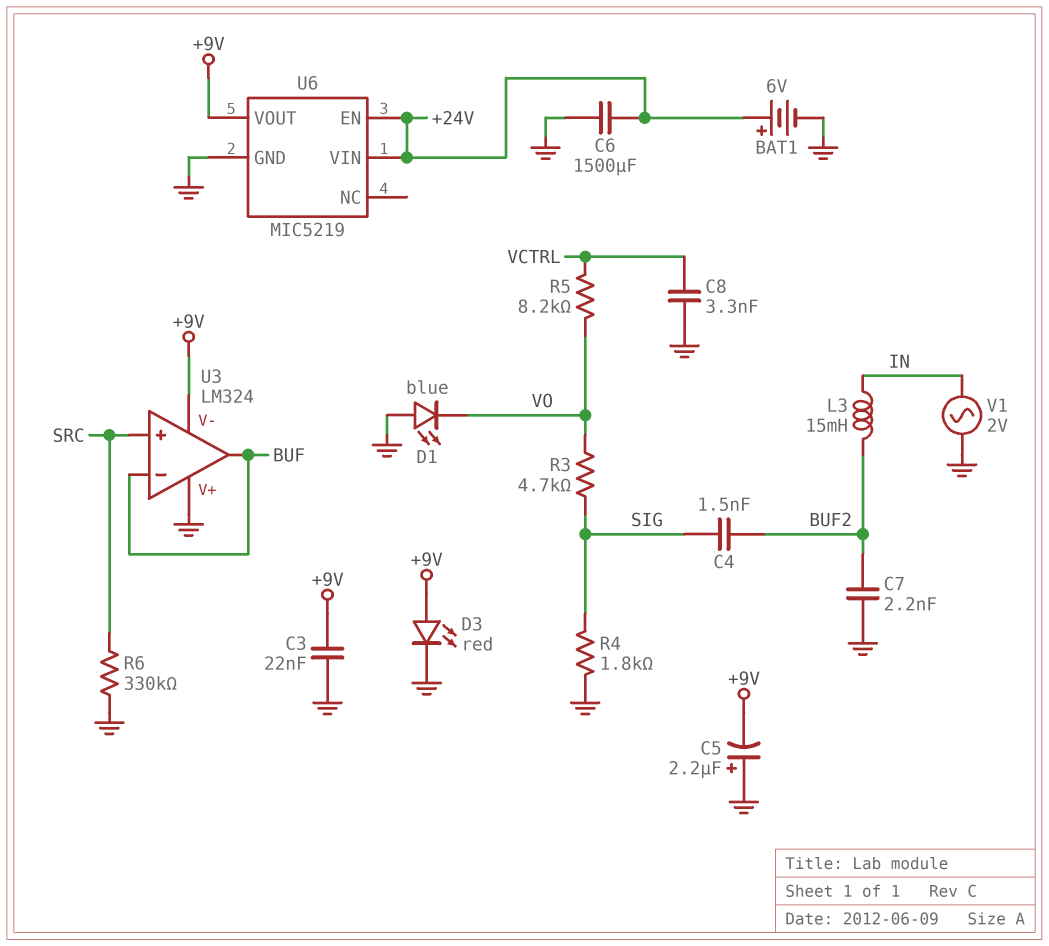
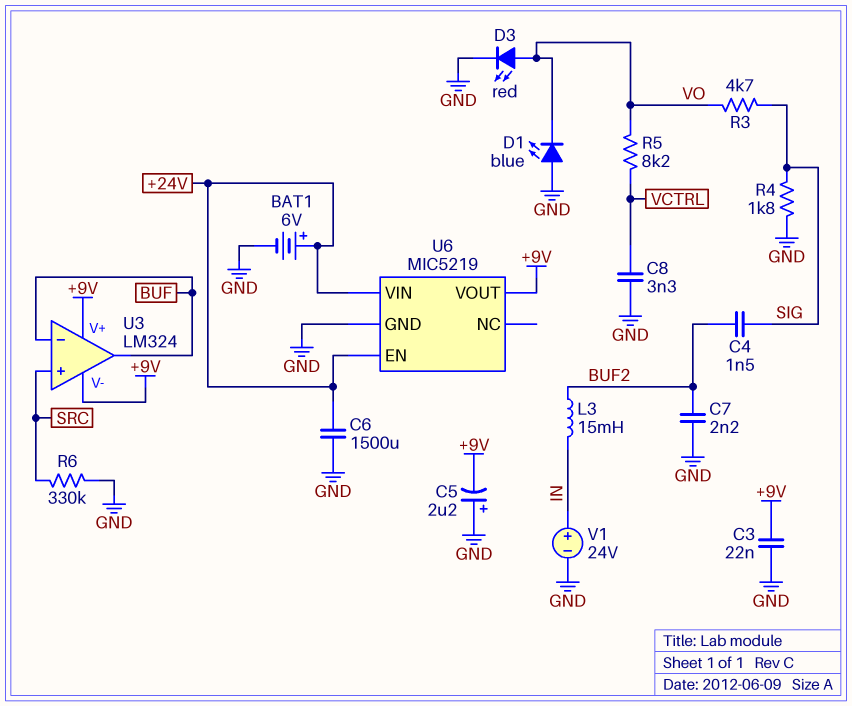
D3: LED red (A +9V, K GND) -> LED red (A VO, K GND)
U3 pin V+: GND -> +9V
V1: AC 2V (GND, IN) -> 24V (plus IN, minus GND)

